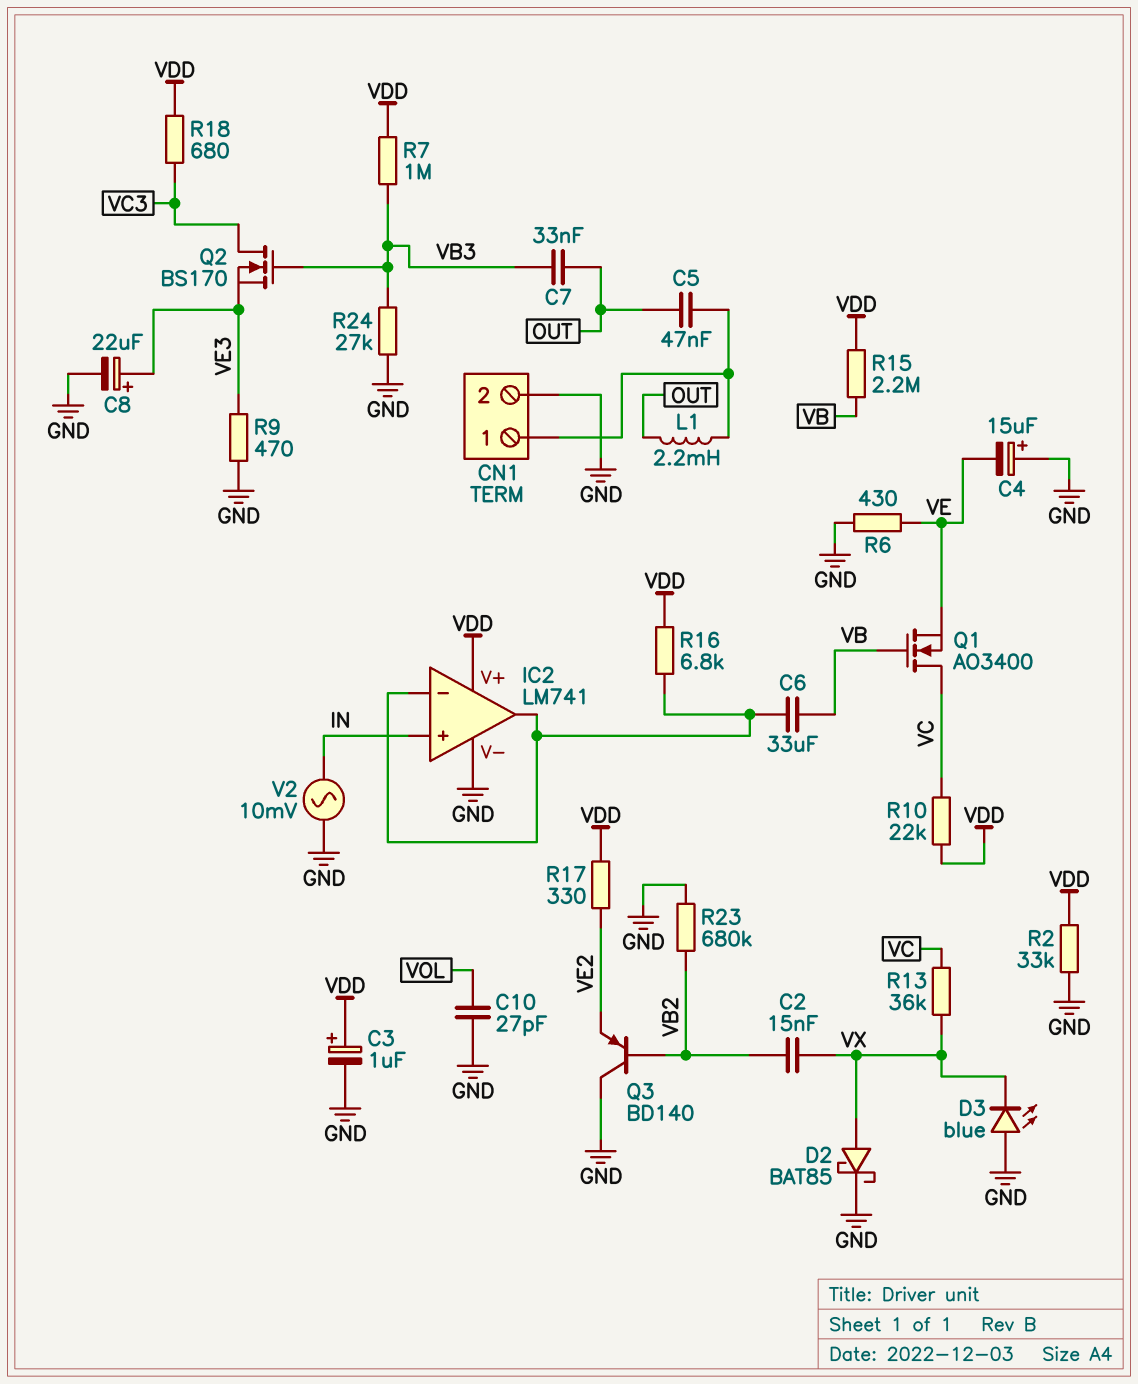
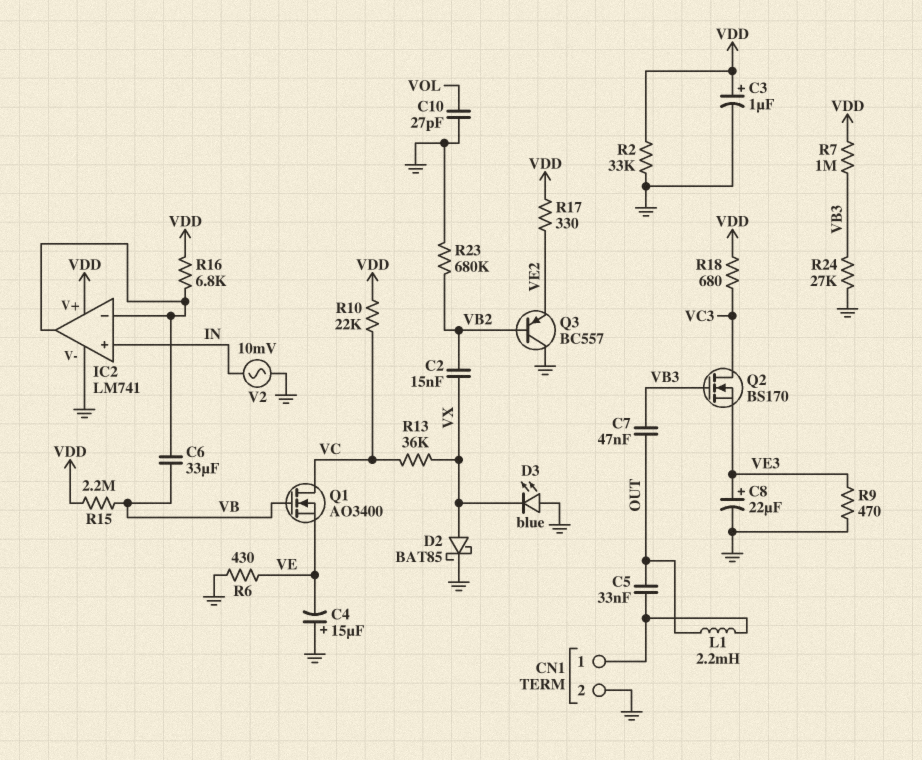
C5: 47nF (CN1/1, OUT) -> 33nF (CN1/1, OUT)
C7: 33nF (OUT, VB3) -> 47nF (OUT, VB3)
Q3: PNP BD140 (B VB2, C GND, E VE2) -> PNP BC557 (B VB2, C GND, E VE2)

